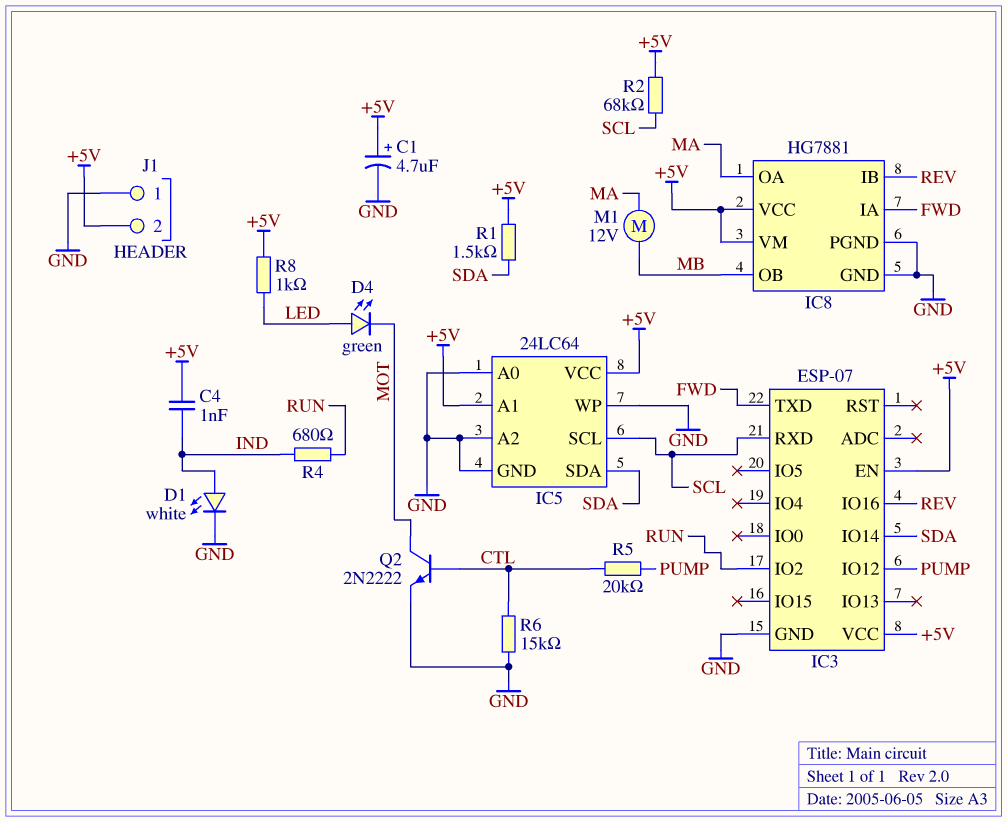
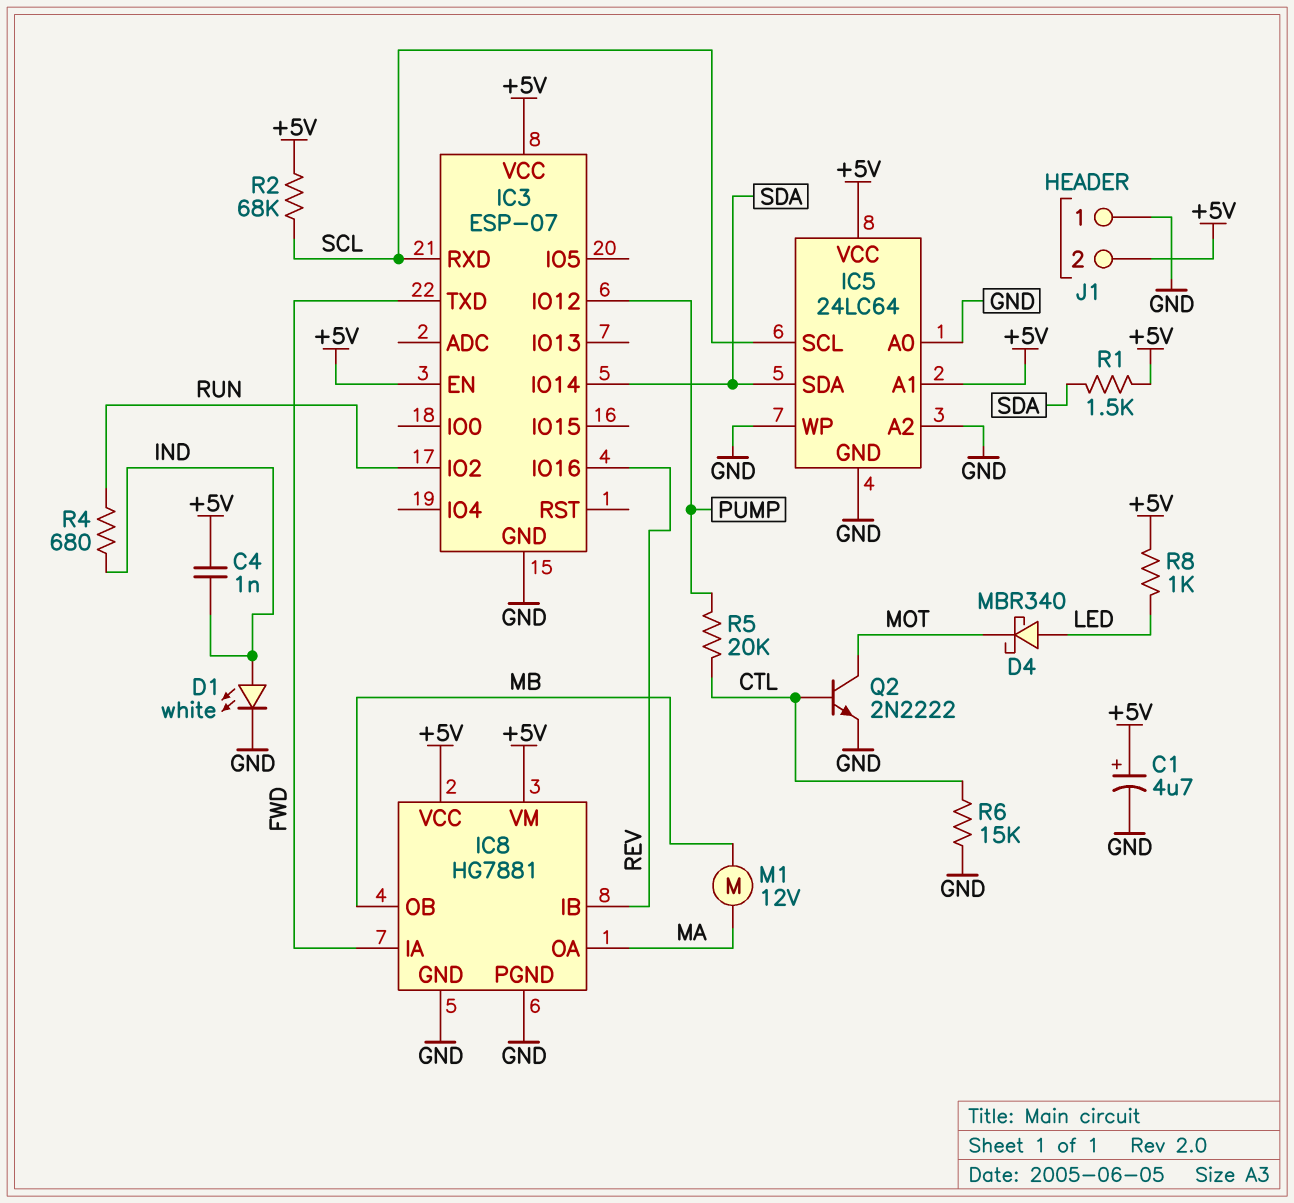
D4: LED green (A LED, K MOT) -> schottky MBR340 (A LED, K MOT)

